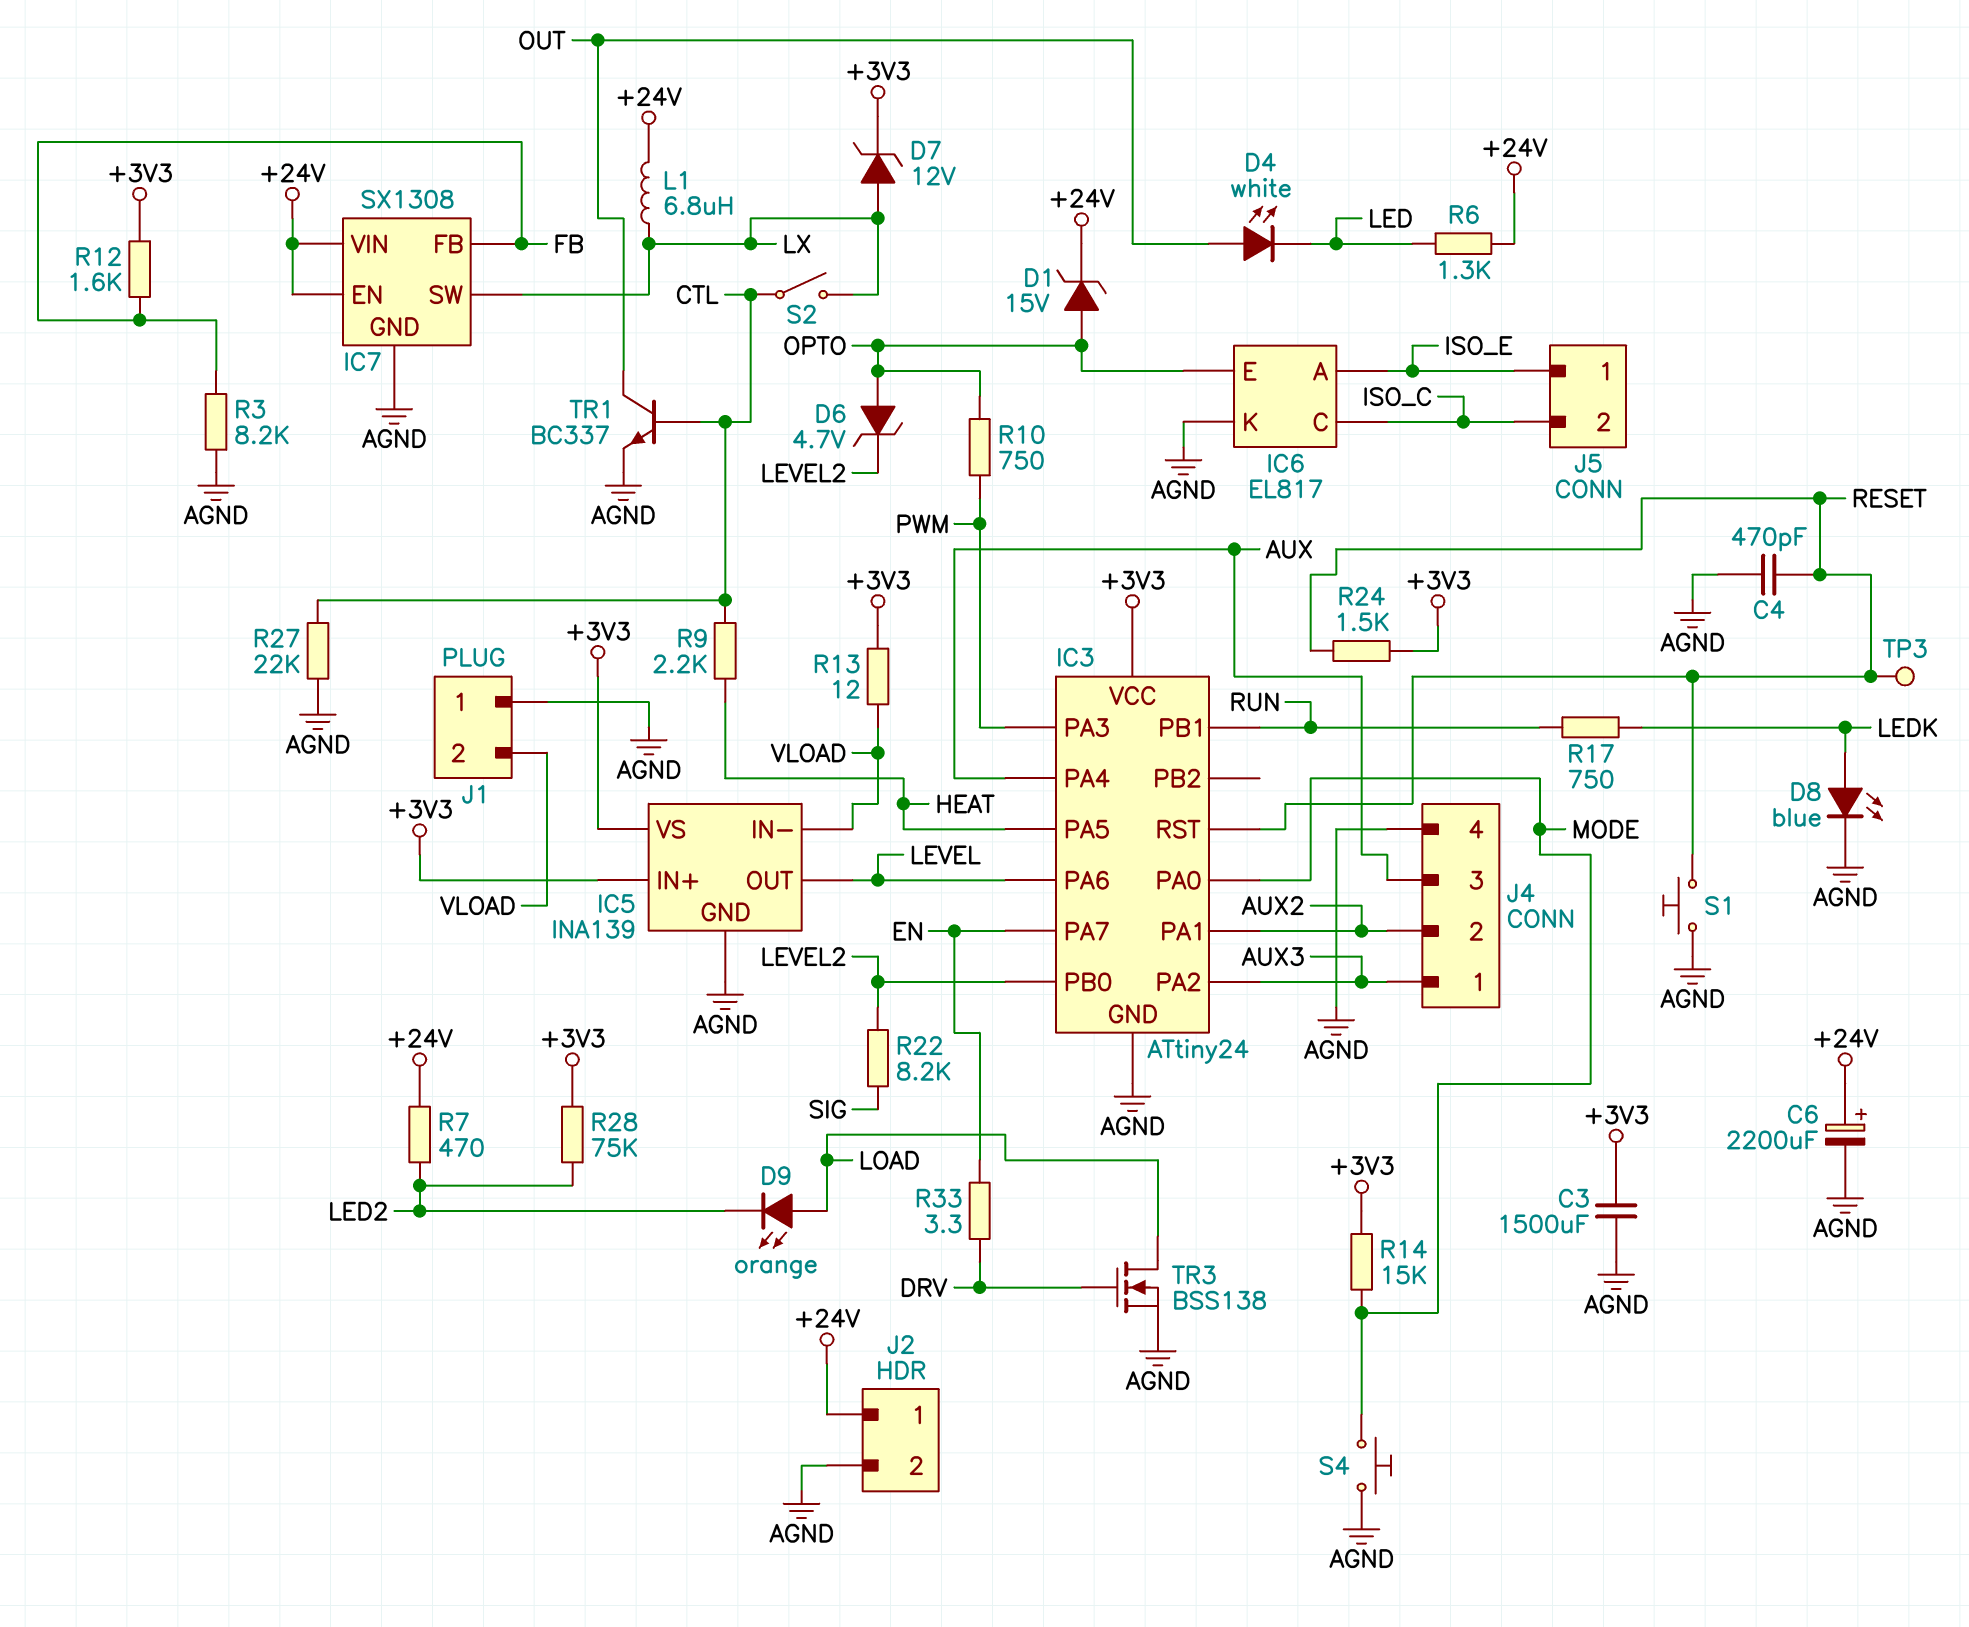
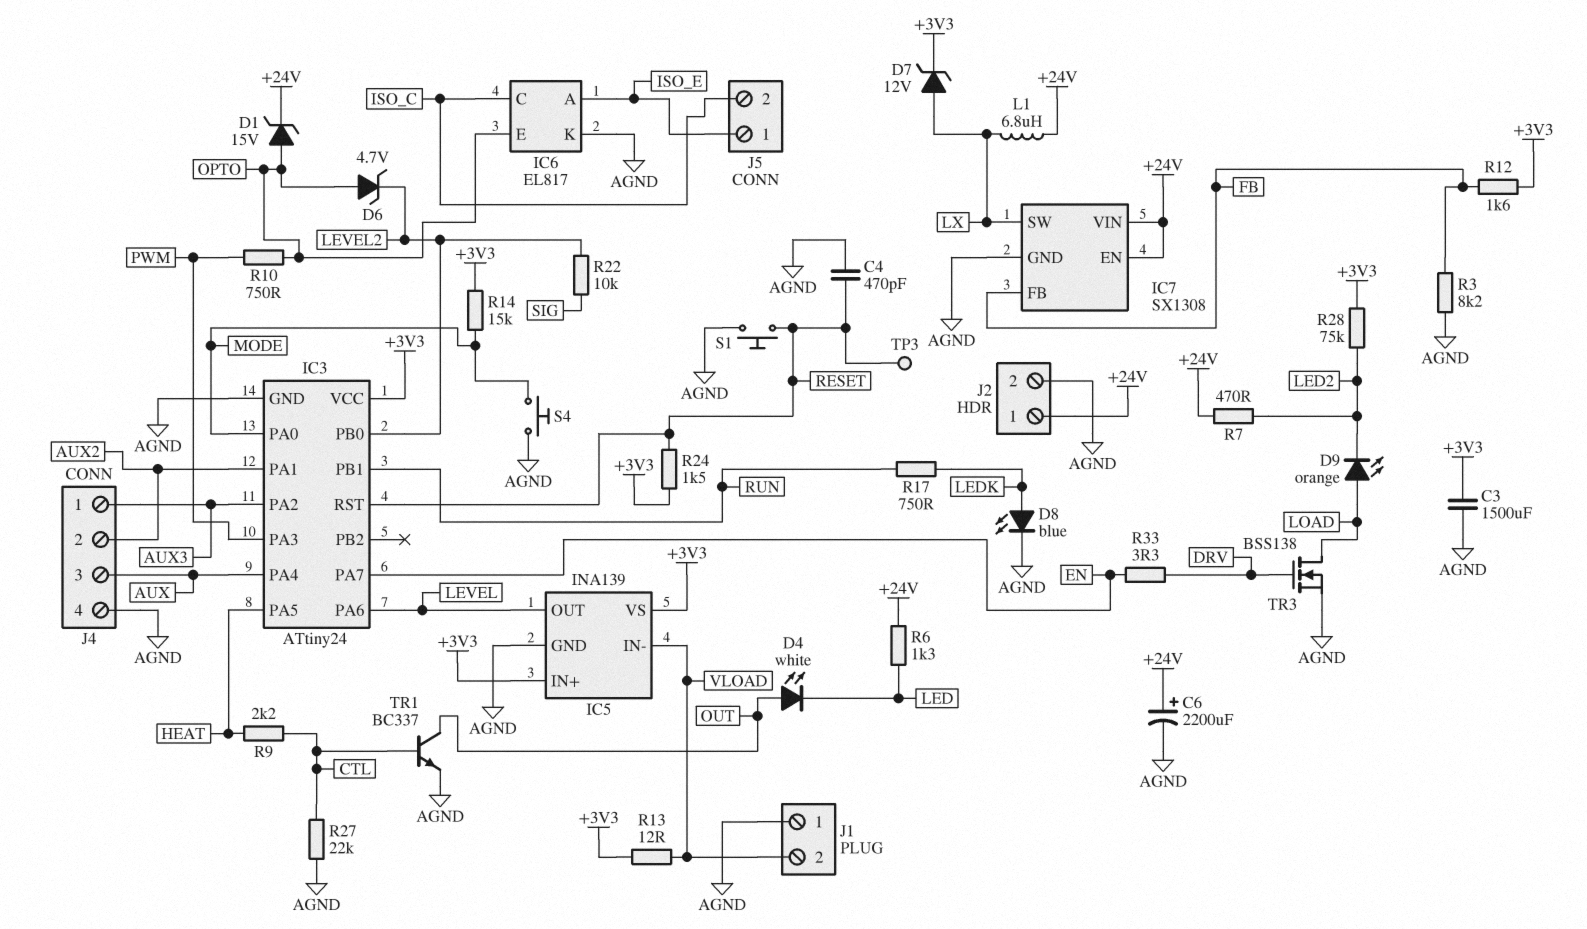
R22: 8.2k (LEVEL2, SIG) -> 10k (LEVEL2, SIG)
S2: switch (CTL, LX) -> none

